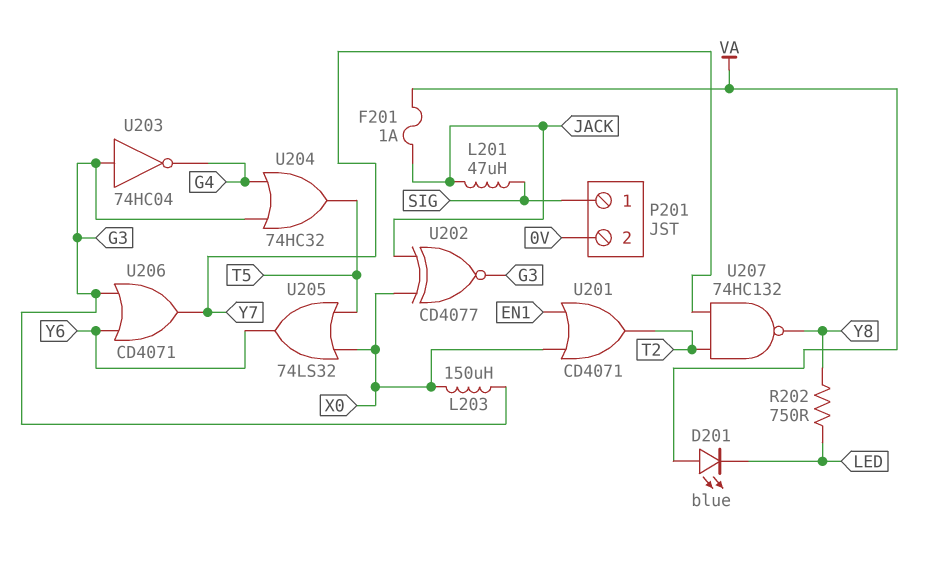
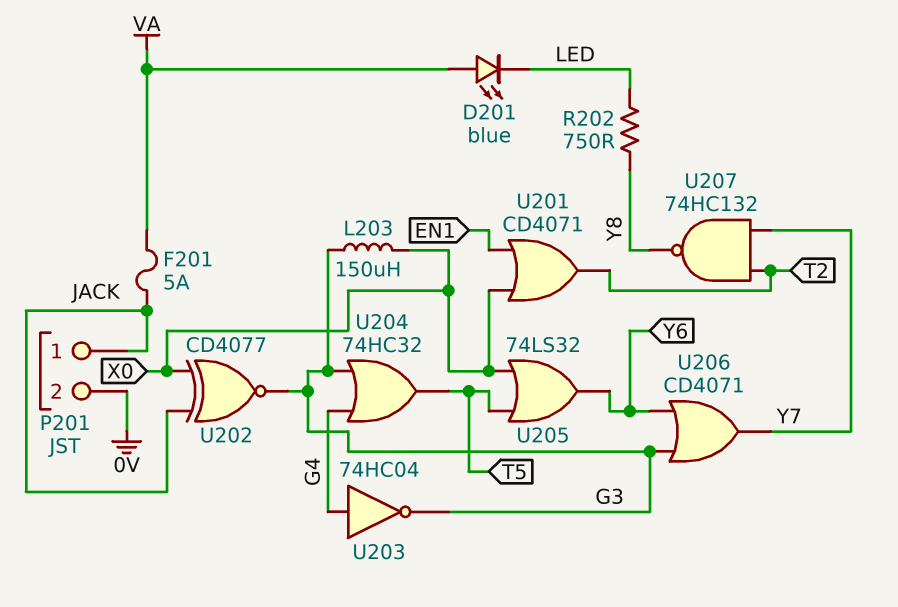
F201: 1A (JACK, VA) -> 5A (JACK, VA)
L201: 47uH (JACK, SIG) -> none
P201 pin 1: SIG -> JACK
U203: NOT 74HC04 (in G3, out G4) -> NOT 74HC04 (in G4, out G3)

